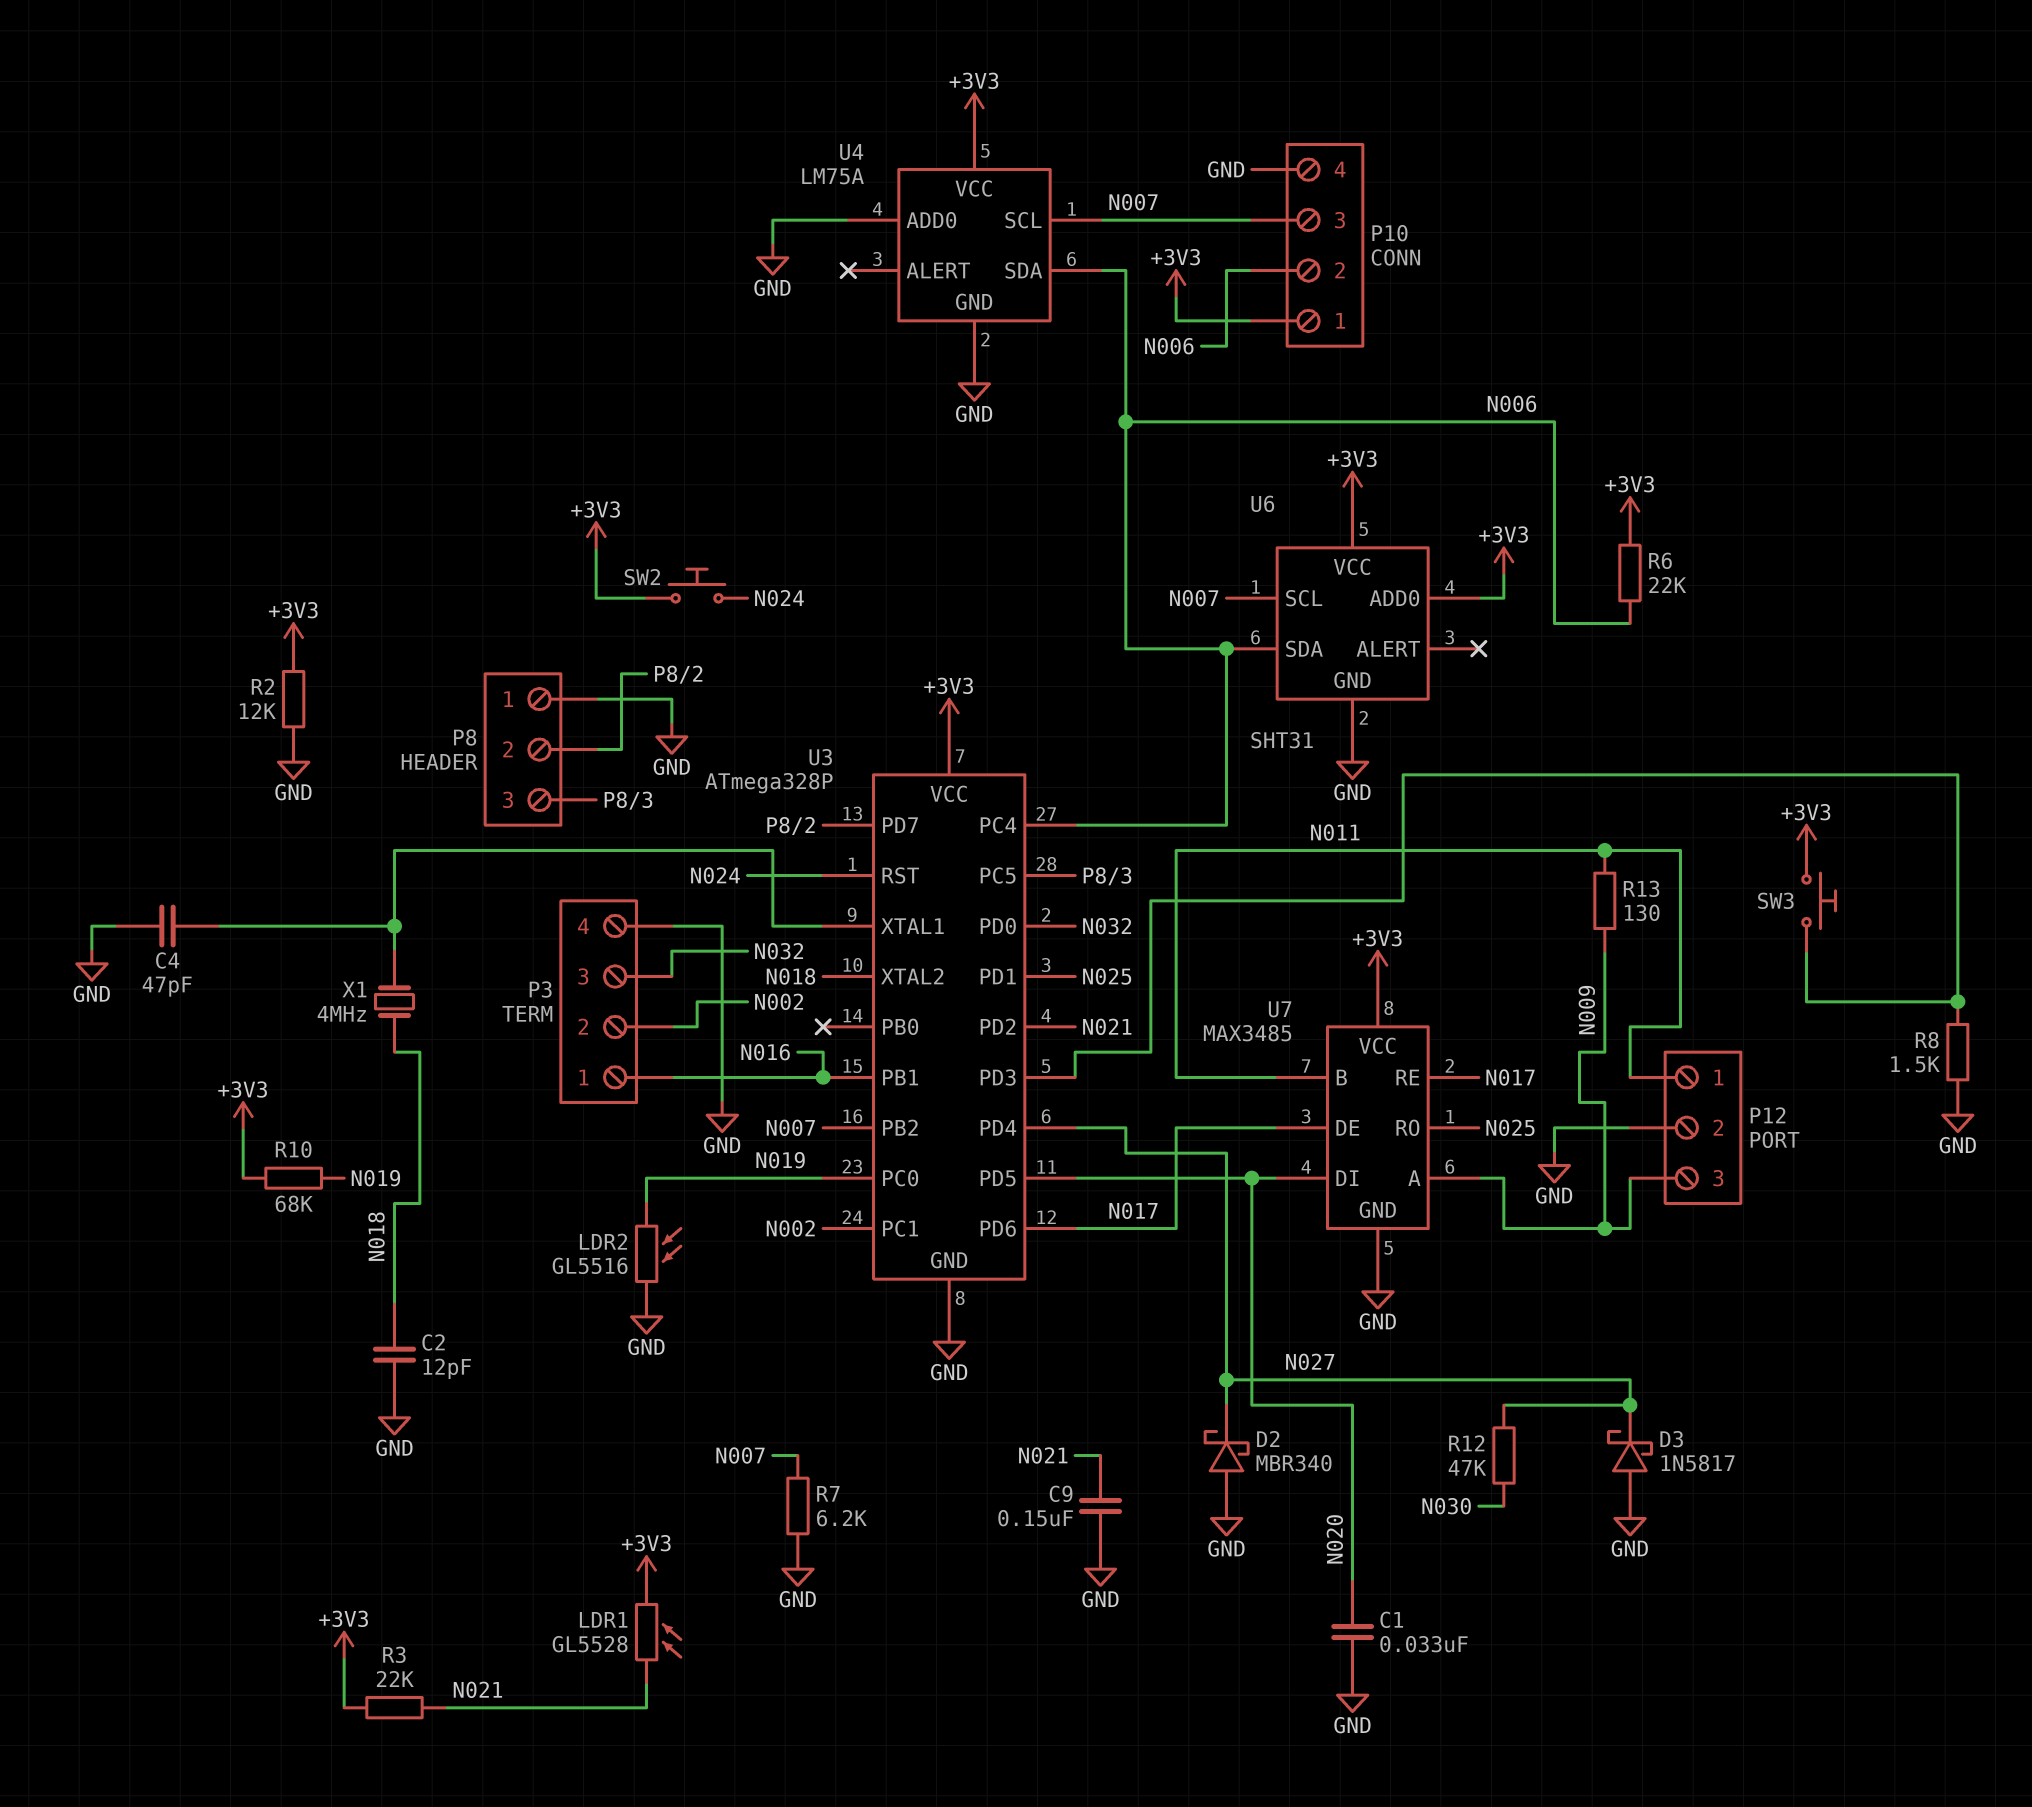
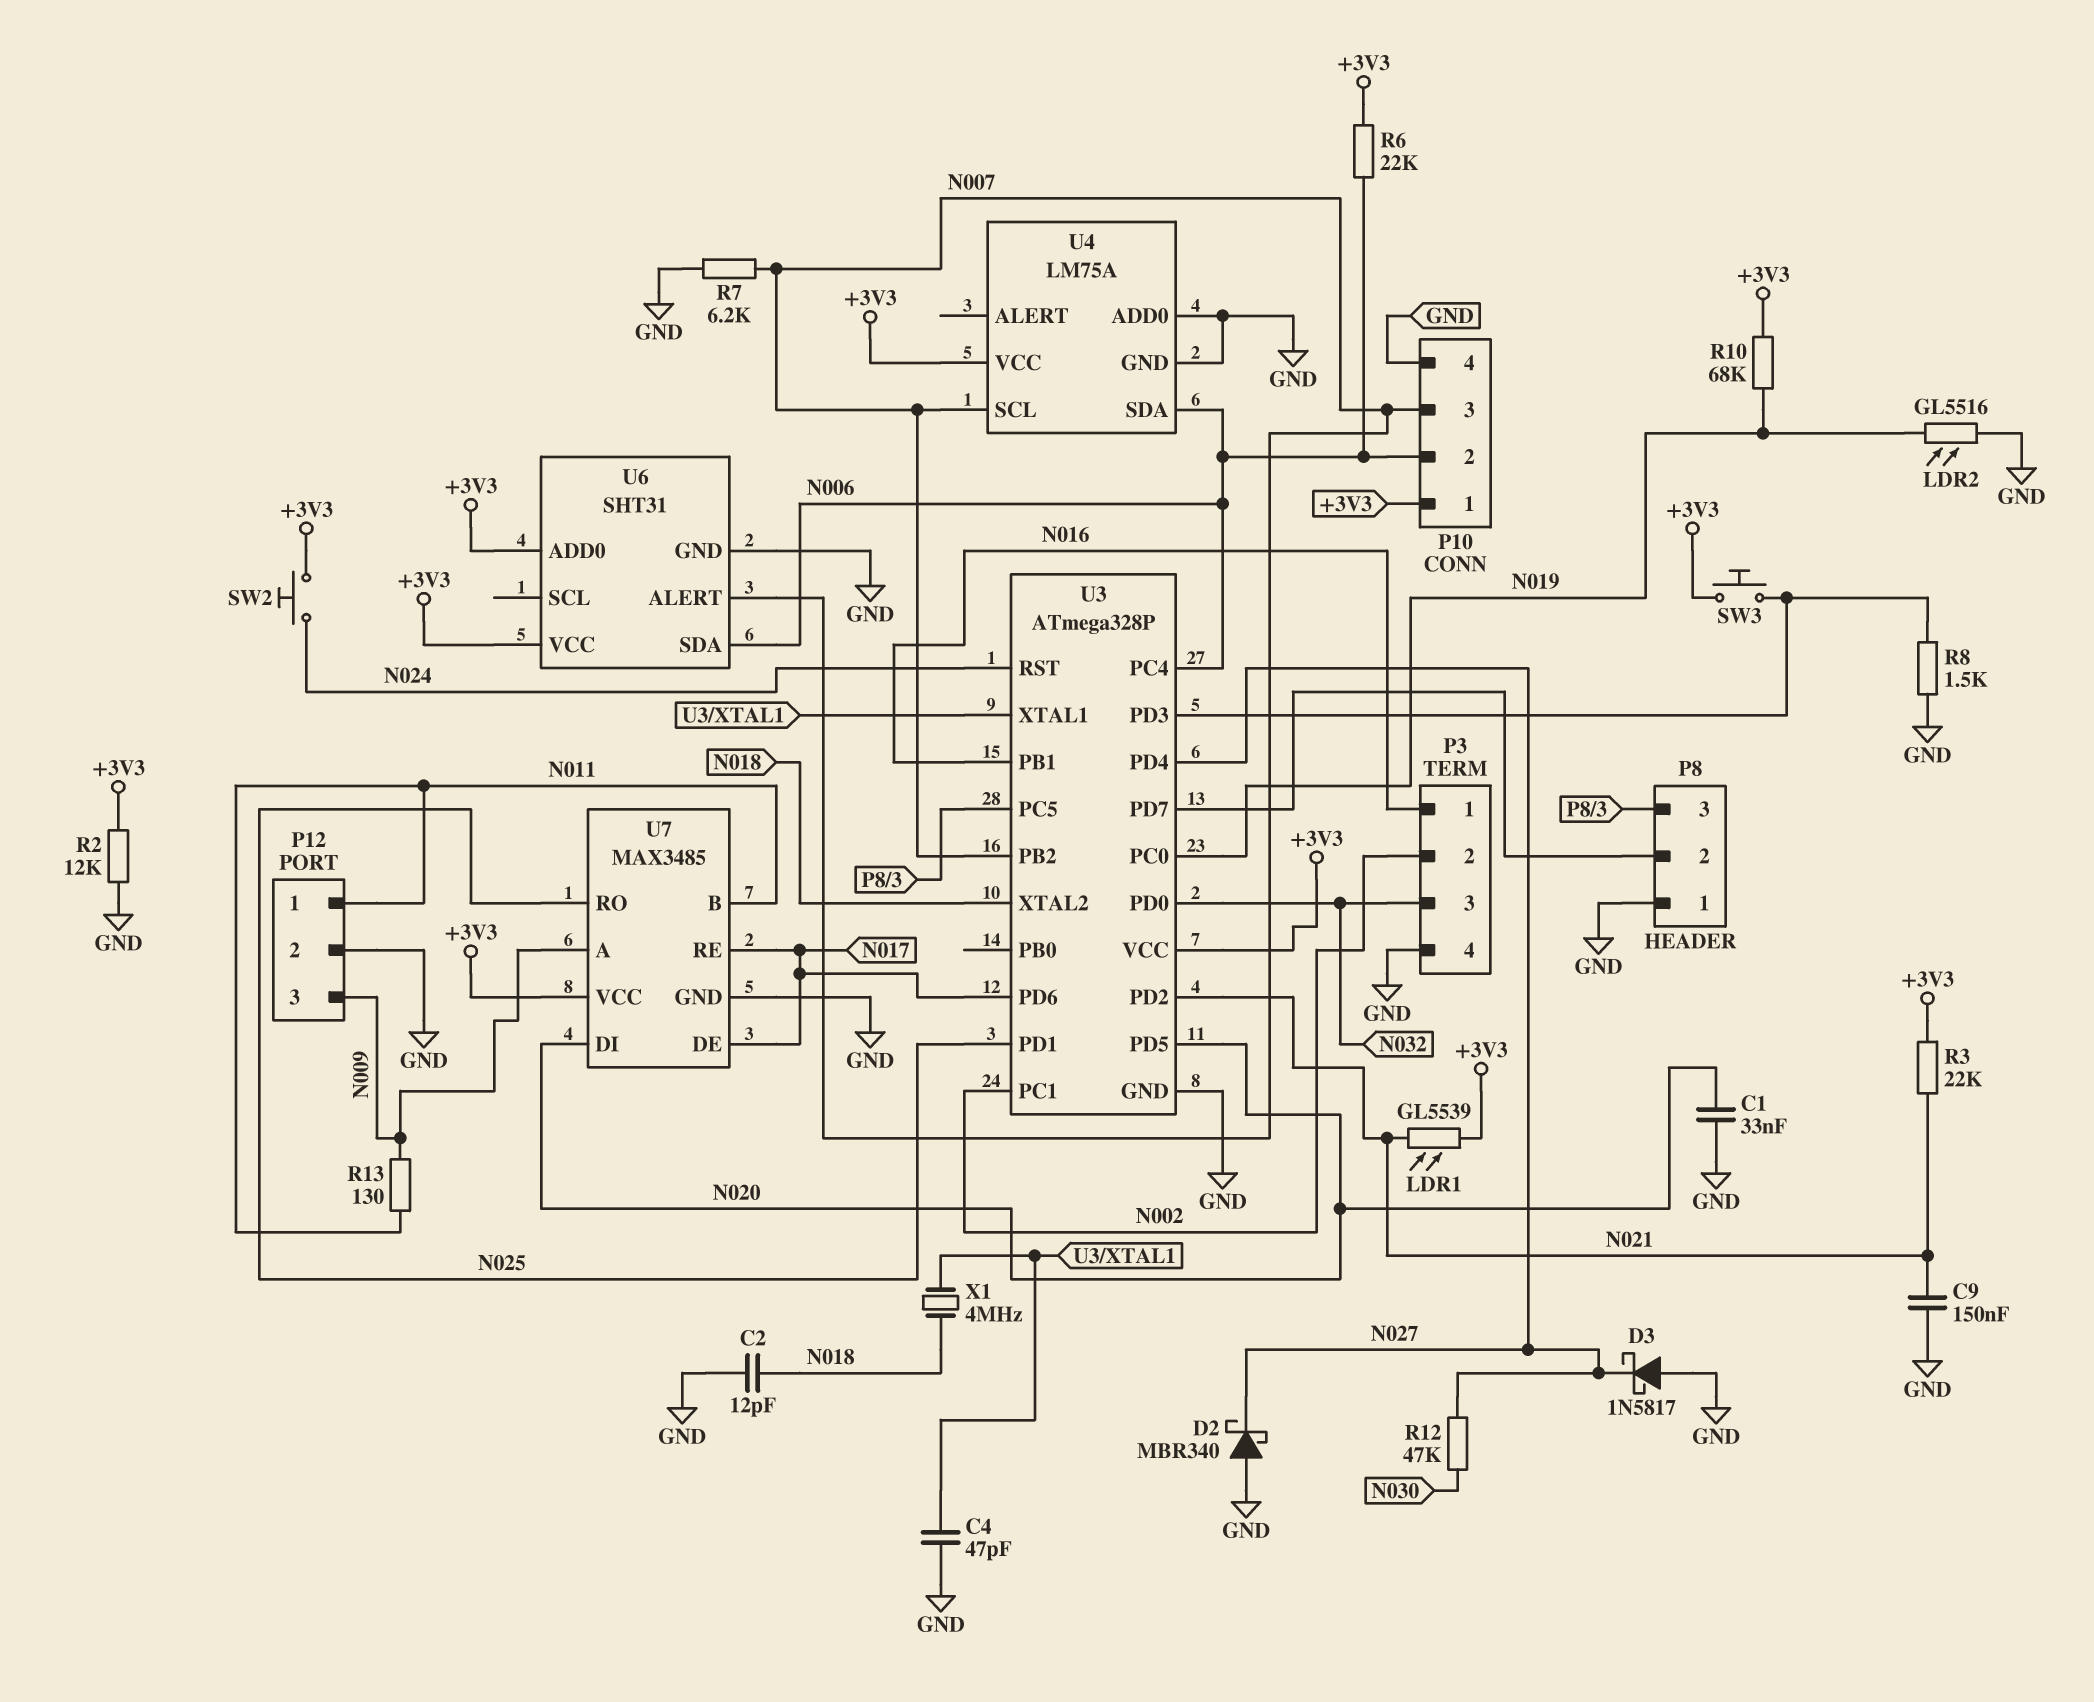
LDR1: GL5528 (+3V3, N021) -> GL5539 (+3V3, N021)
U6 pin ALERT: none -> N007
U6 pin SCL: N007 -> none

